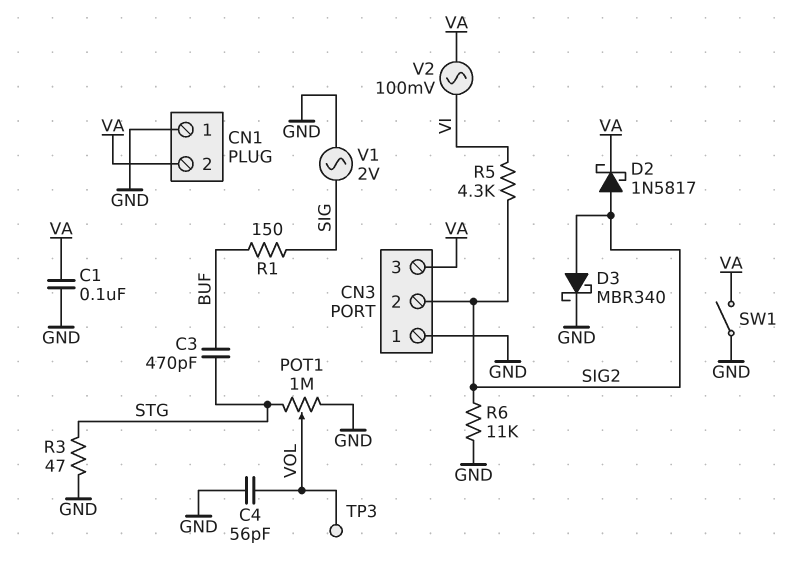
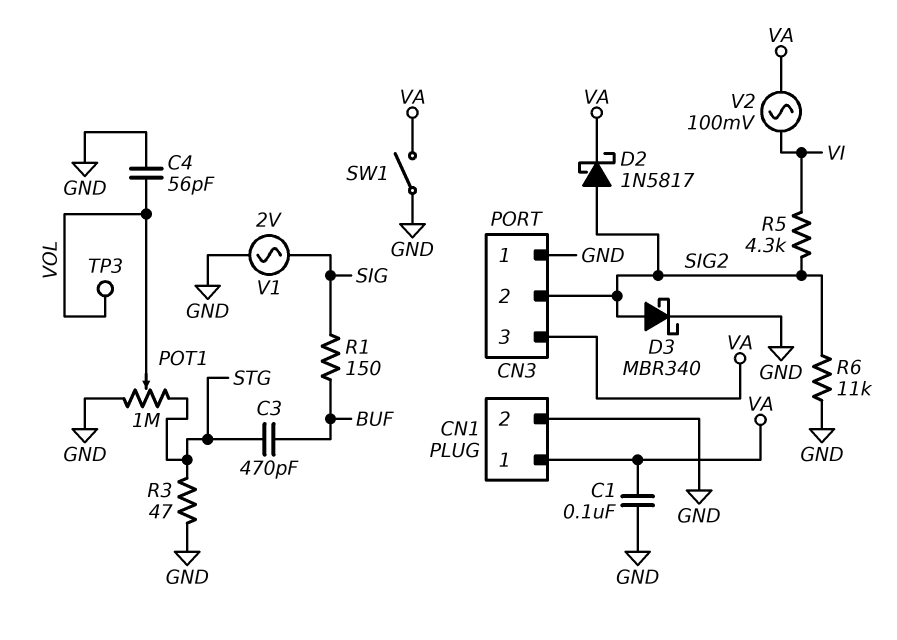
CN1 pin 1: GND -> VA
CN1 pin 2: VA -> GND

